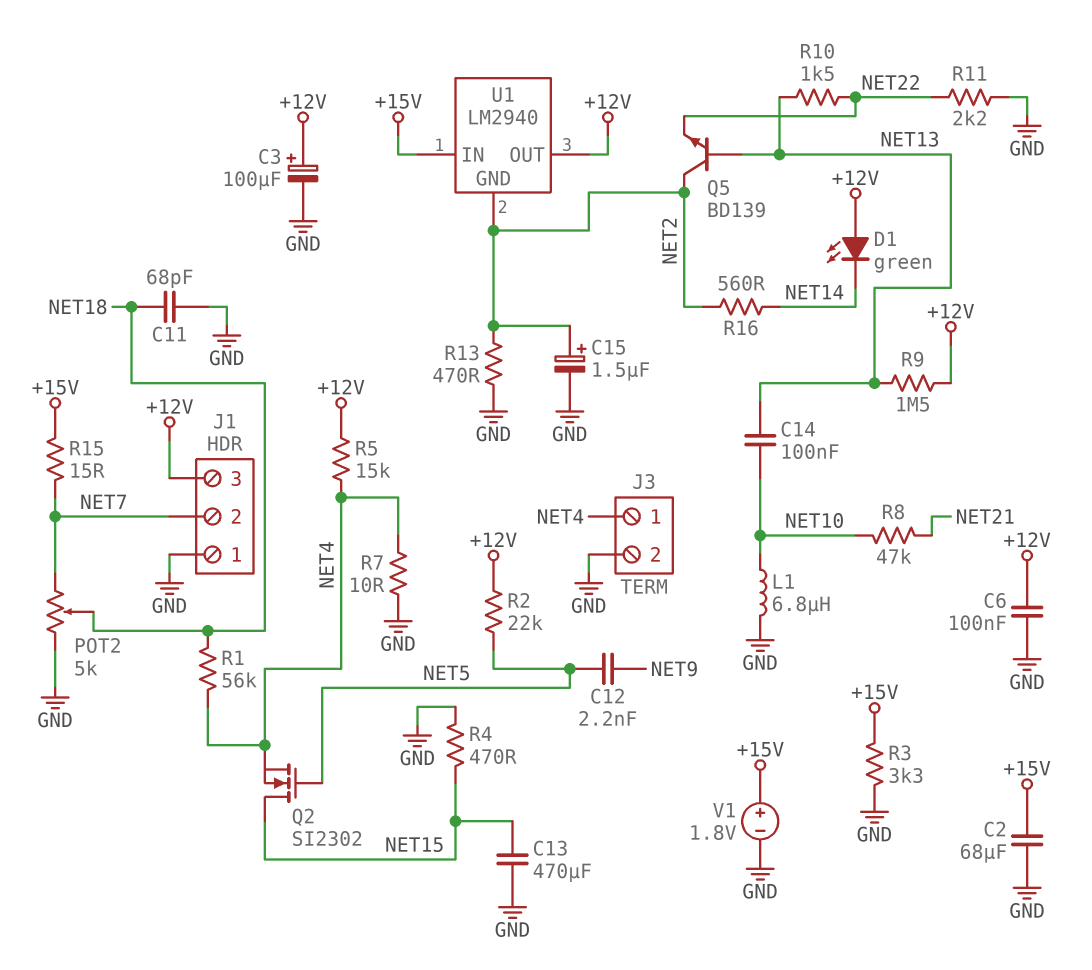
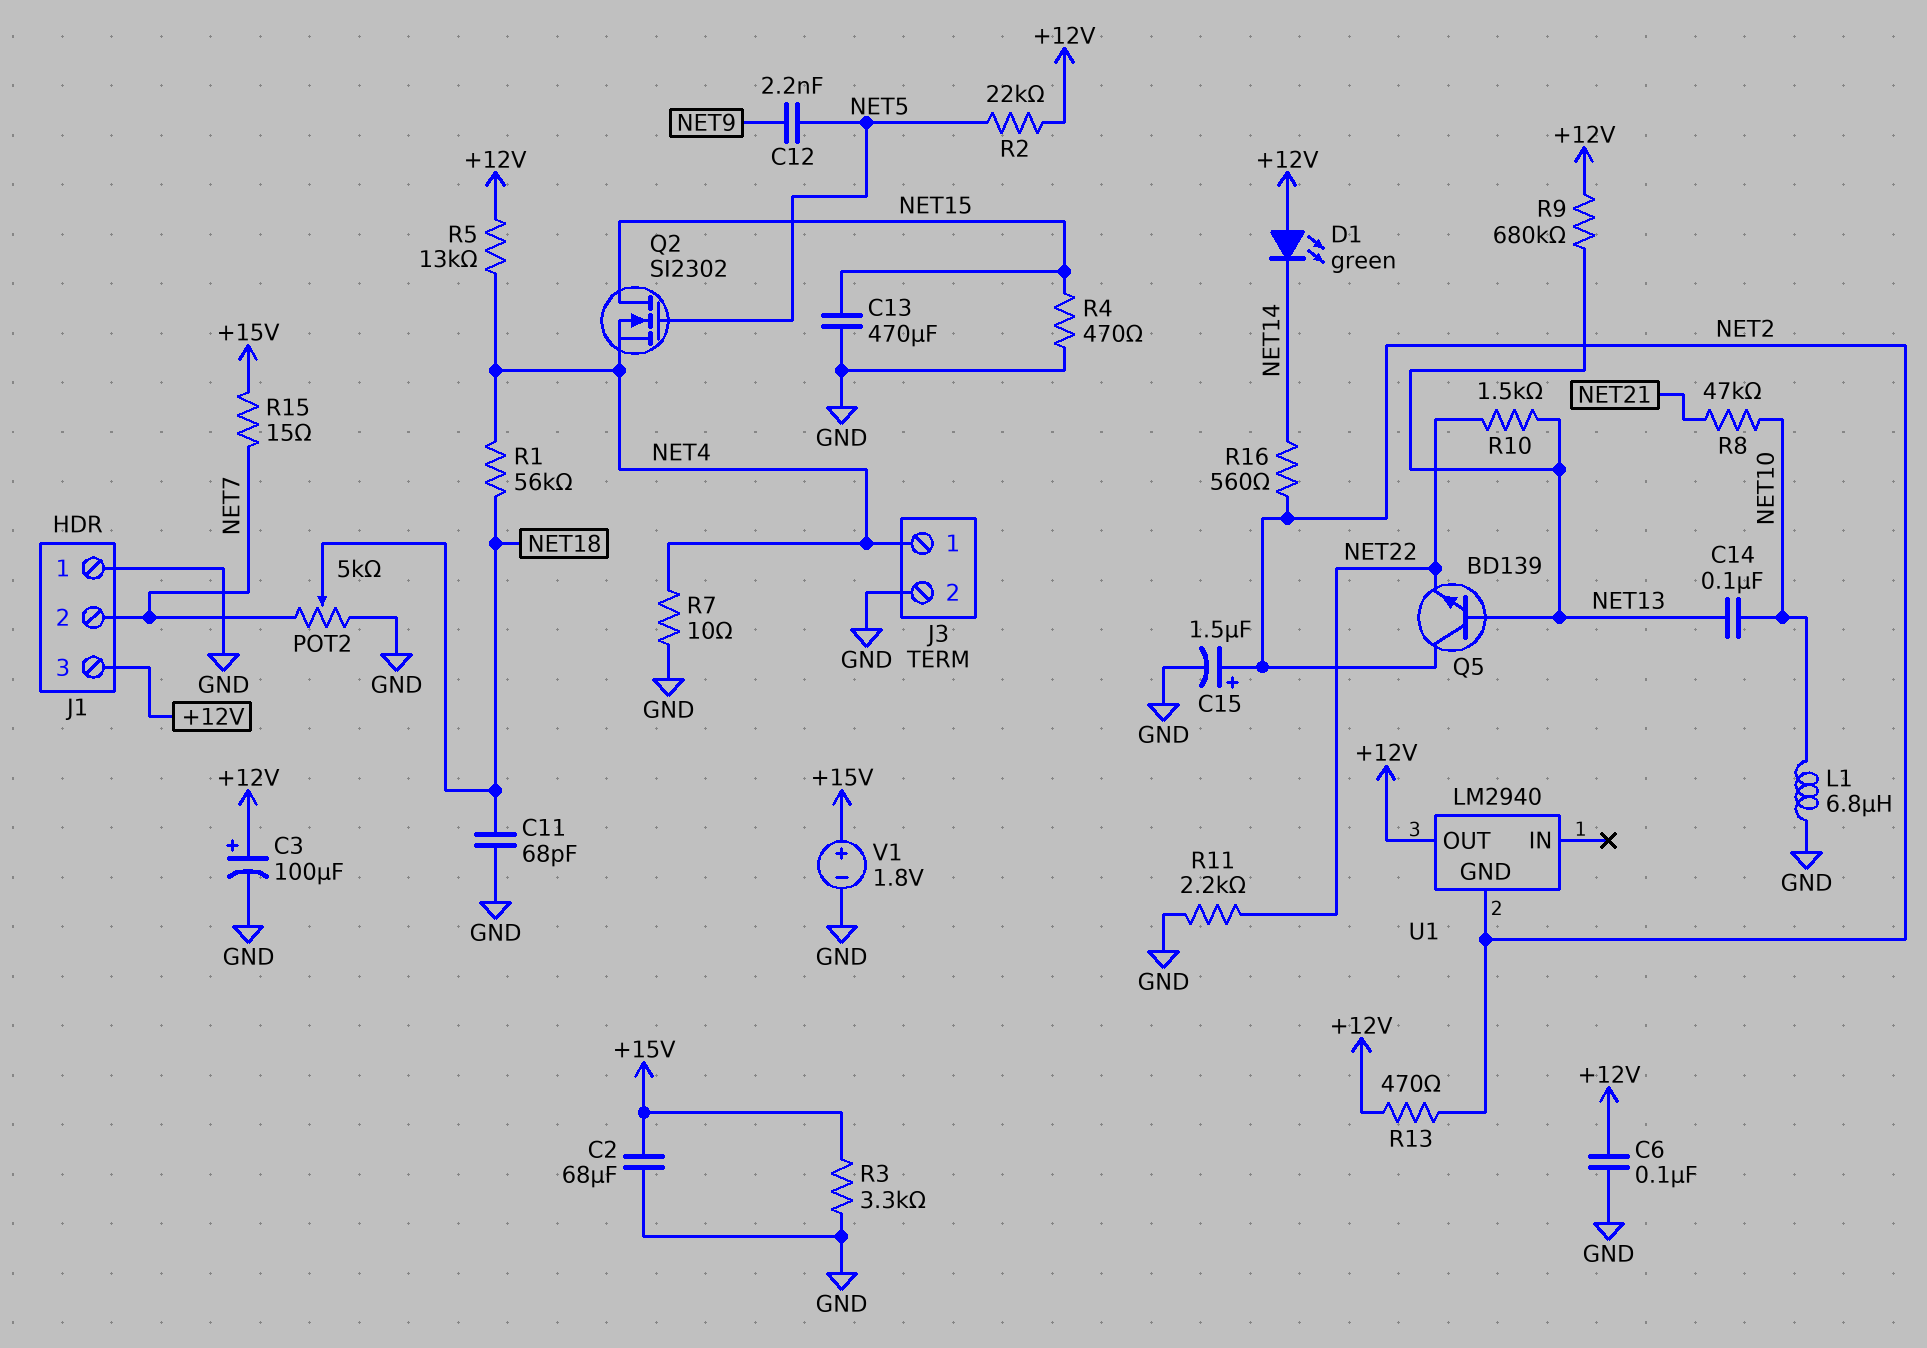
R5: 15k (+12V, NET4) -> 13k (+12V, NET4)
R9: 1.5M (+12V, NET13) -> 680k (+12V, NET13)
R13: 470 (GND, NET2) -> 470 (+12V, NET2)
U1 pin IN: +15V -> none

